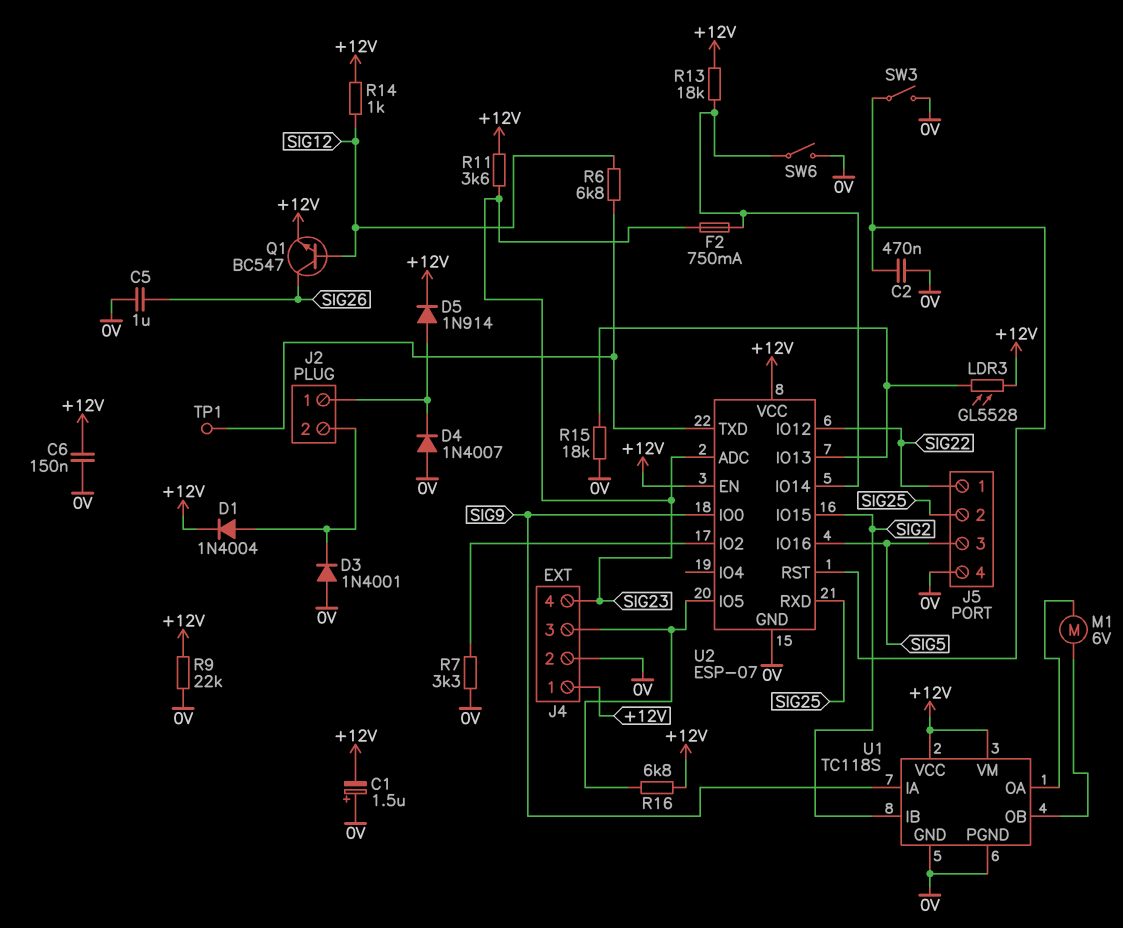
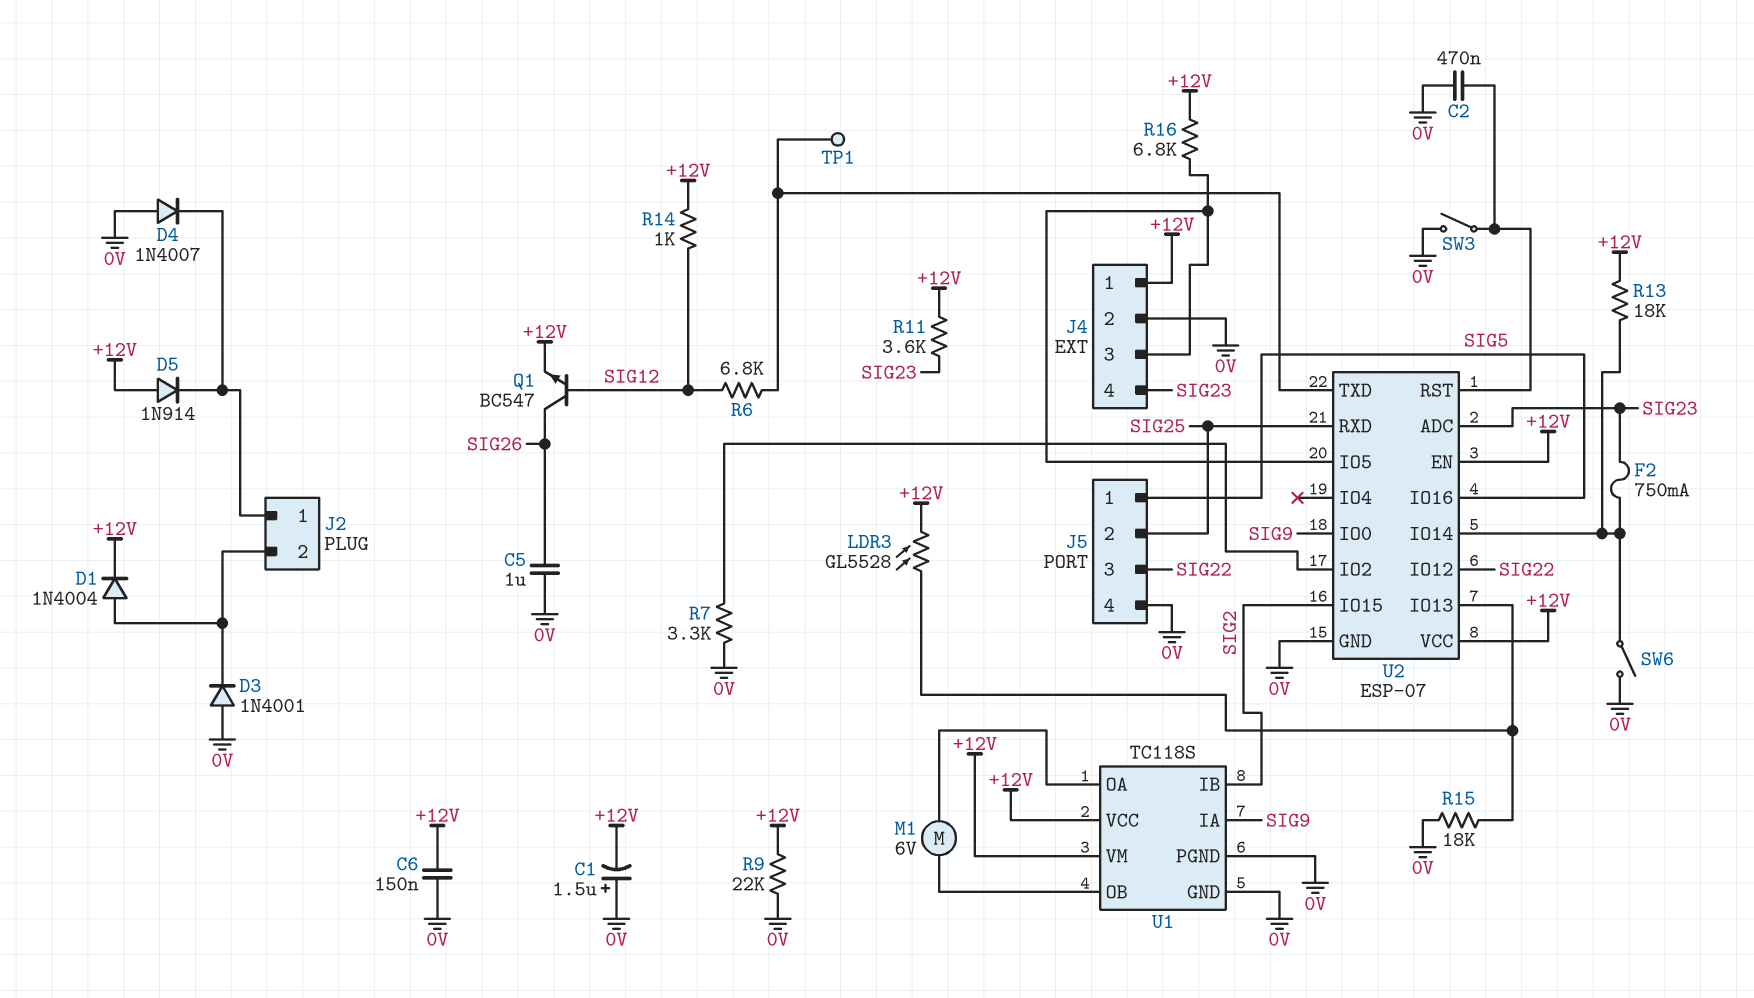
D5: diode 1N914 (A J2/1, K +12V) -> diode 1N914 (A +12V, K J2/1)
J5 pin 1: SIG22 -> SIG5
J5 pin 3: SIG5 -> SIG22

